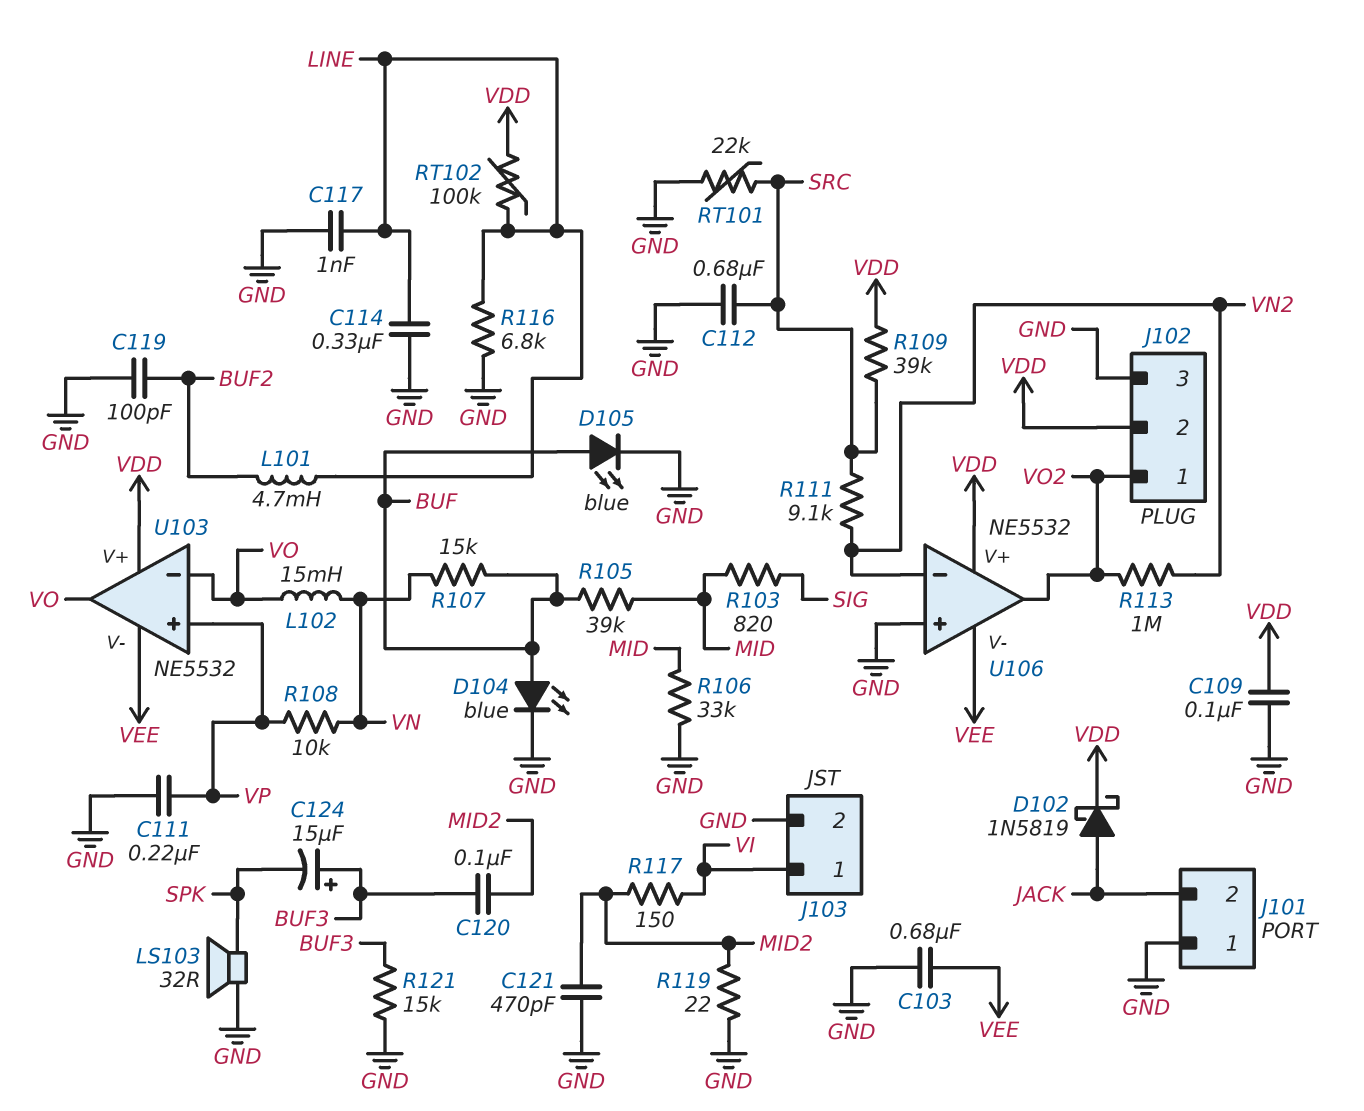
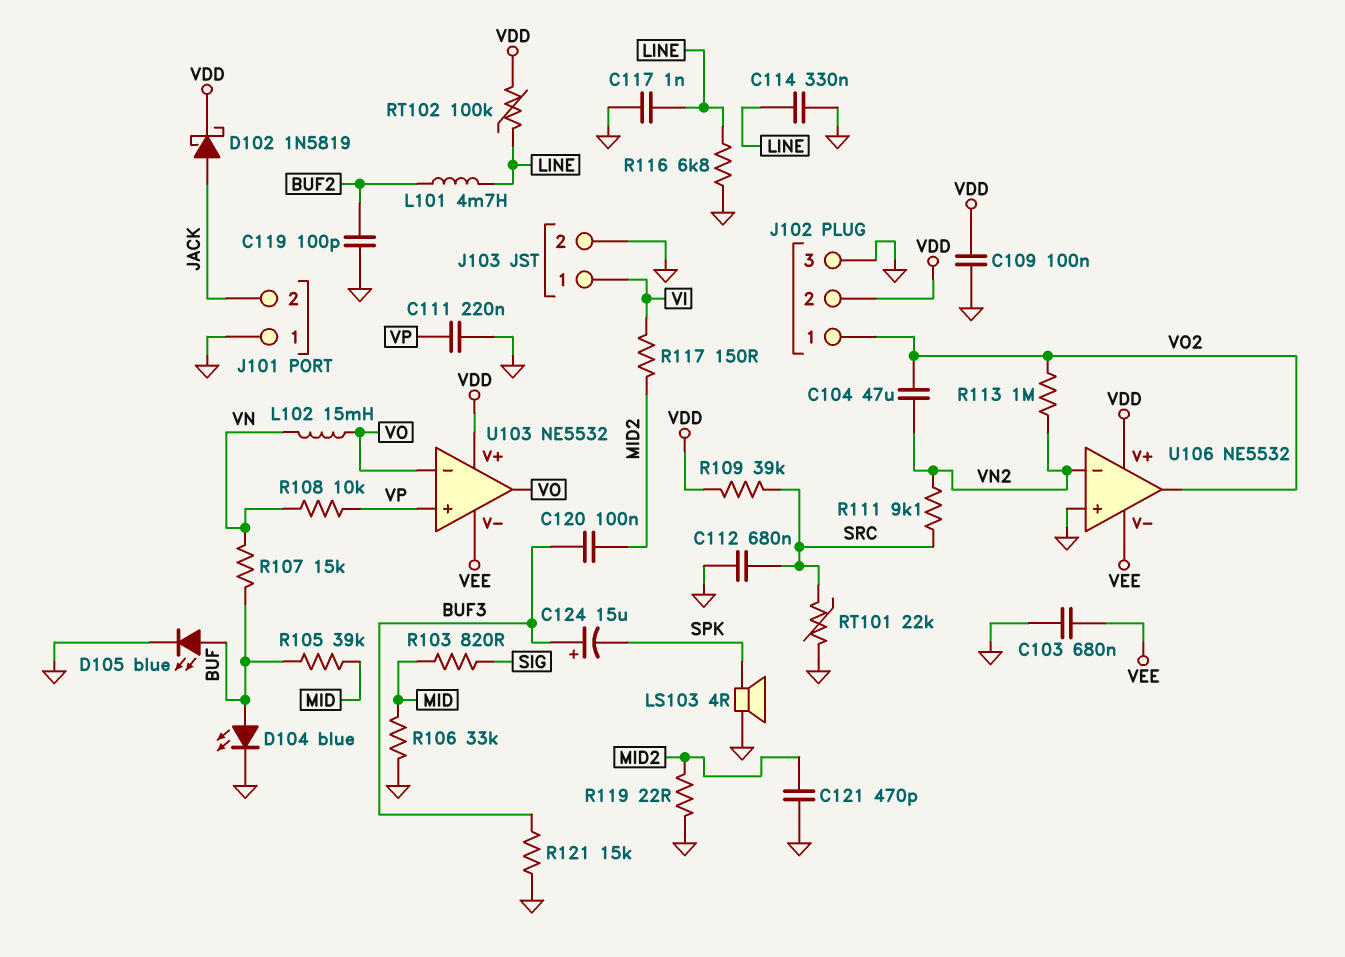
C104: none -> 47uF (VN2, VO2)
LS103: speaker 32R (GND, SPK) -> speaker 4R (GND, SPK)

